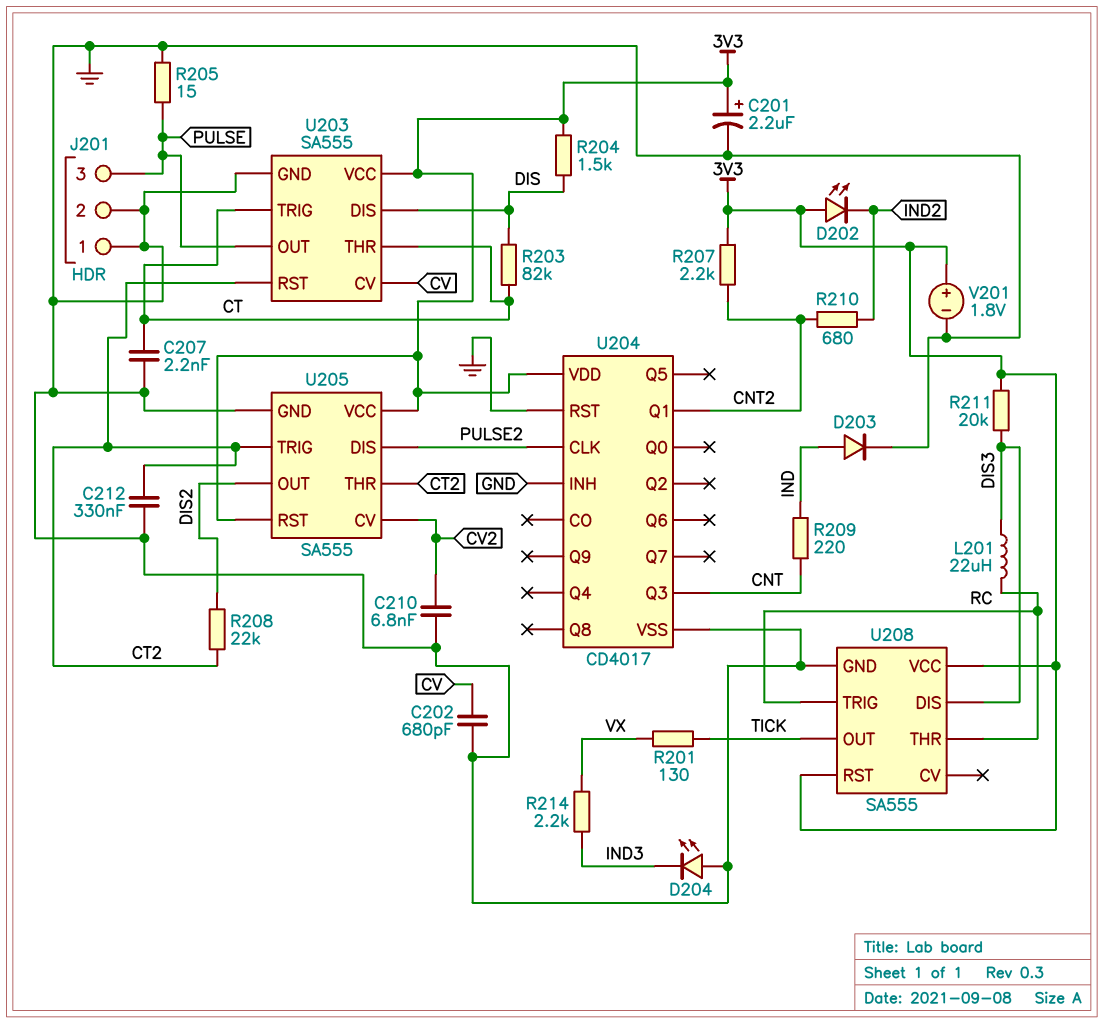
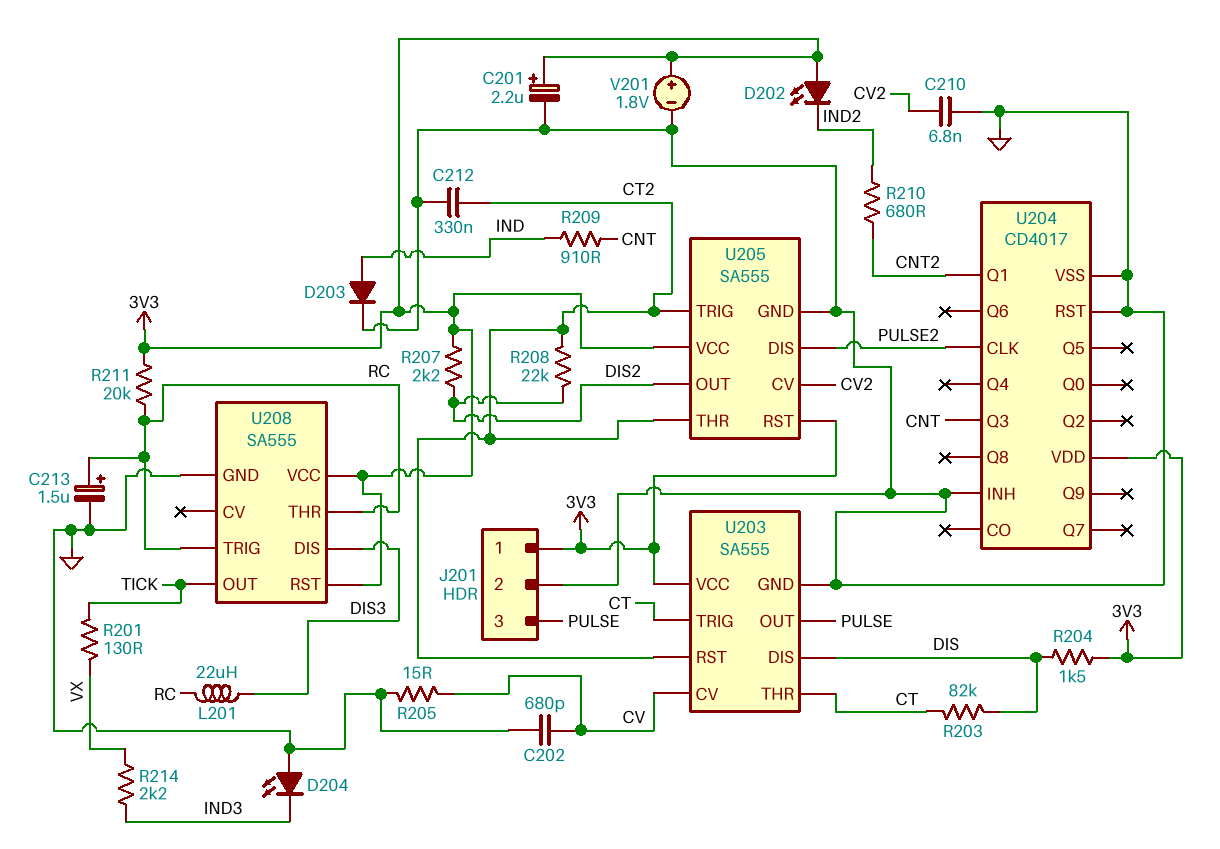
C207: 2.2nF (CT, GND) -> none
C213: none -> 1.5uF (plus RC, minus GND)
J201 pin 1: GND -> 3V3
R205: 15 (GND, PULSE) -> 15 (CV, GND)
R207: 2.2k (3V3, CNT2) -> 2.2k (3V3, DIS2)
R209: 220 (CNT, IND) -> 910 (CNT, IND)
R211: 20k (3V3, DIS3) -> 20k (3V3, RC)

